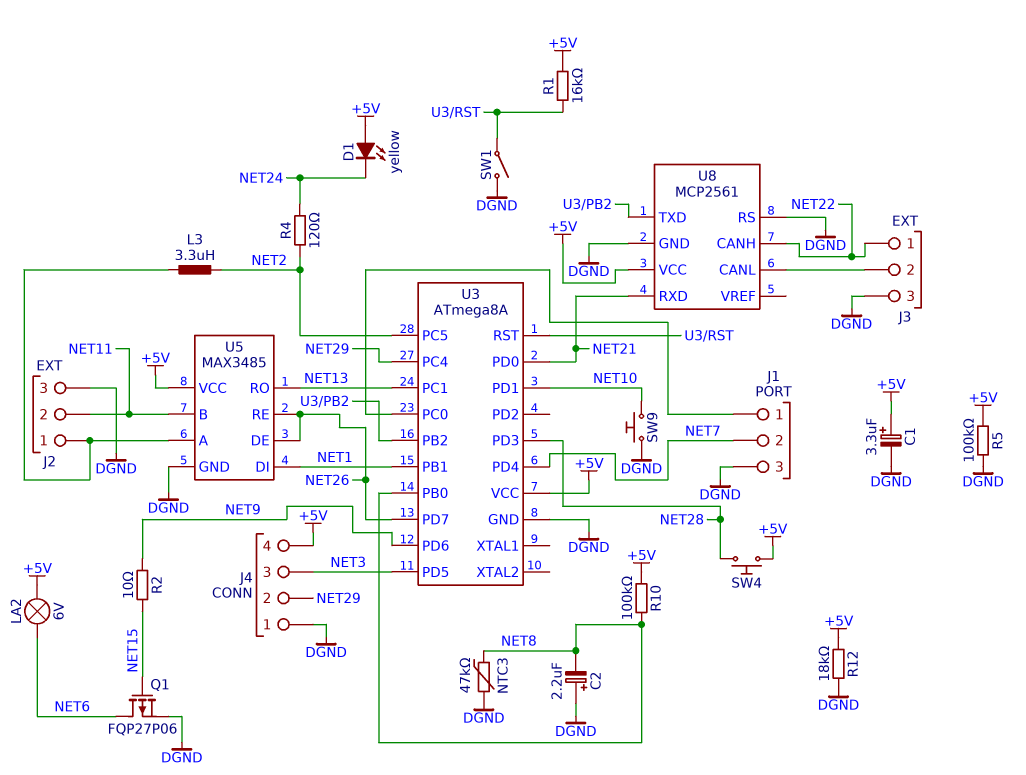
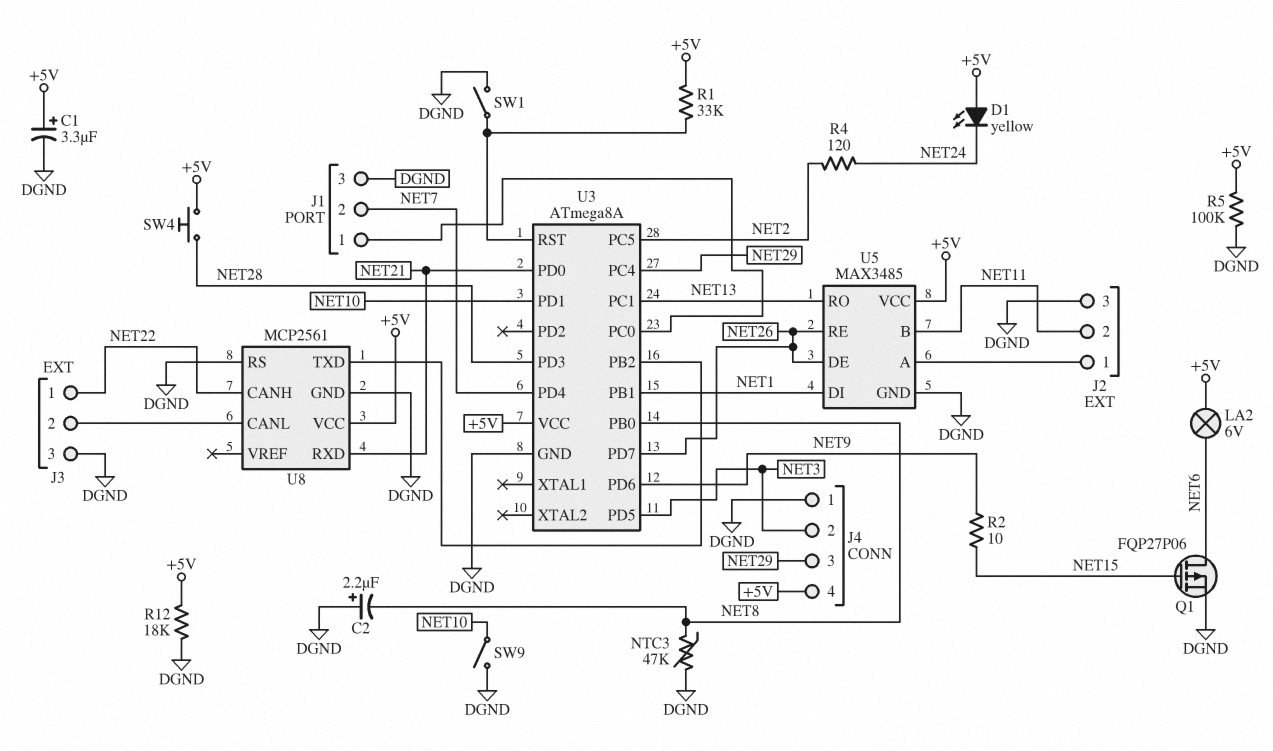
J4 pin 2: NET29 -> NET3
J4 pin 3: NET3 -> NET29
L3: 3.3uH (J2/1, NET2) -> none
R1: 16k (+5V, U3/RST) -> 33k (+5V, U3/RST)
R10: 100k (+5V, NET8) -> none
SW9: button (DGND, NET10) -> switch (DGND, NET10)

